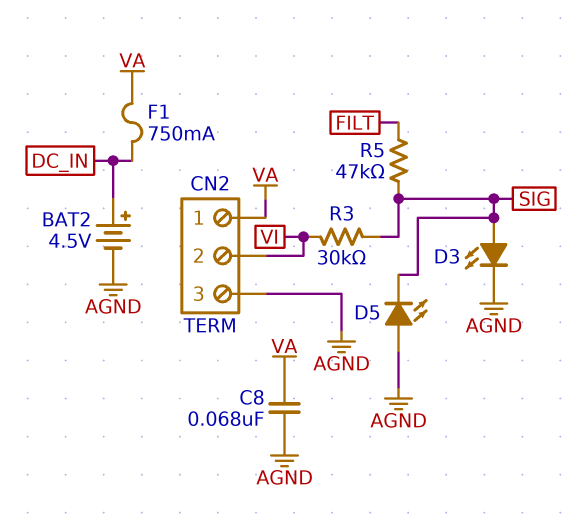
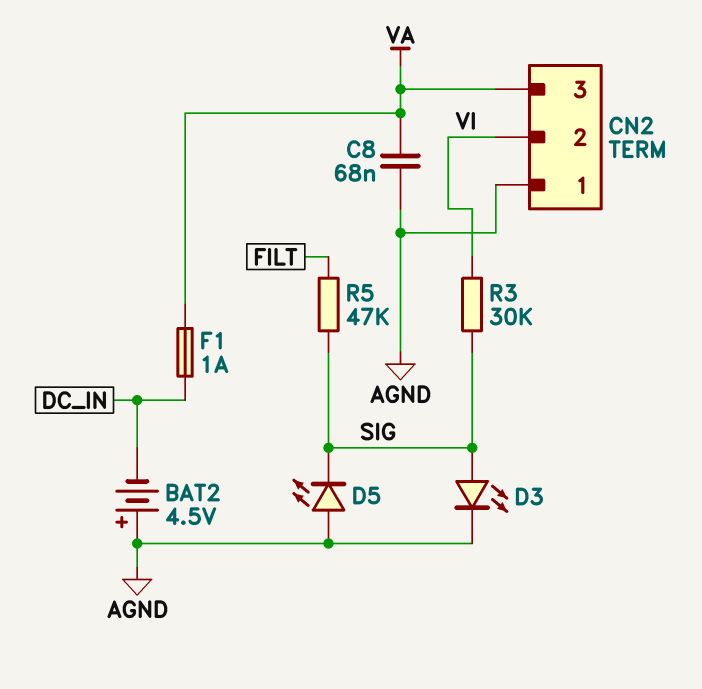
BAT2: 4.5V (plus DC_IN, minus AGND) -> 4.5V (plus AGND, minus DC_IN)
CN2 pin 1: VA -> AGND
CN2 pin 3: AGND -> VA
F1: 750mA (DC_IN, VA) -> 1A (DC_IN, VA)

